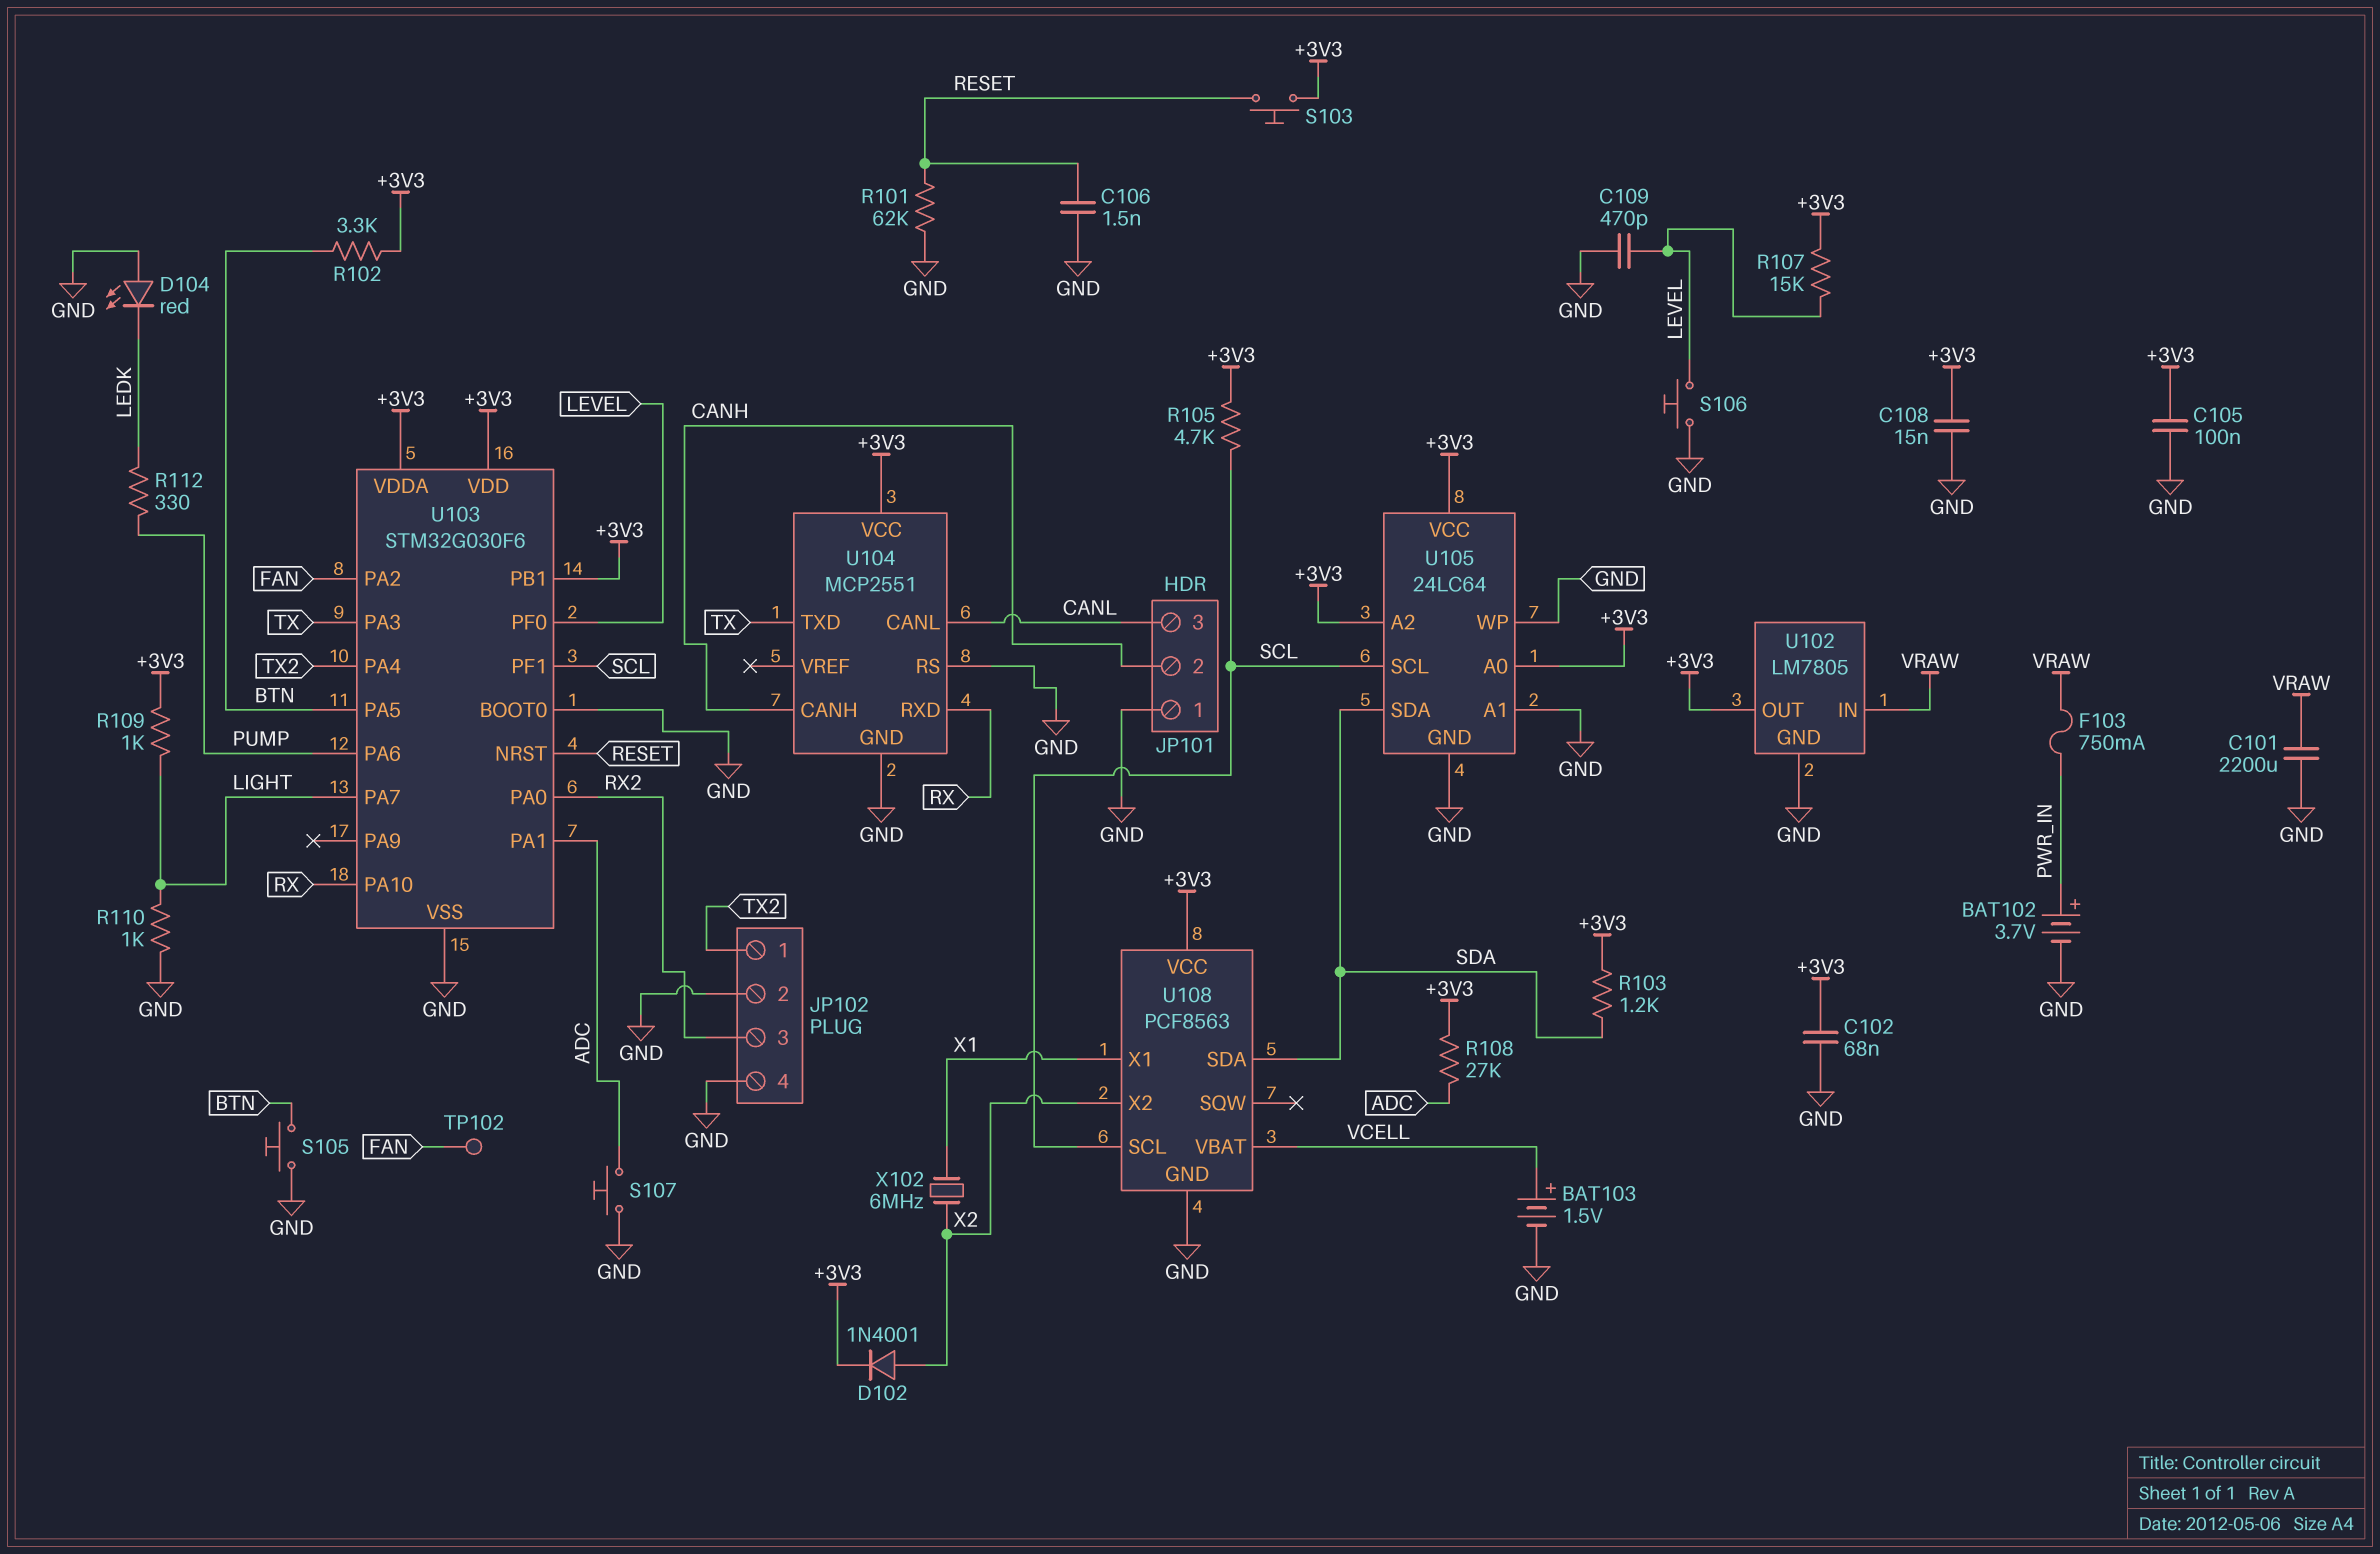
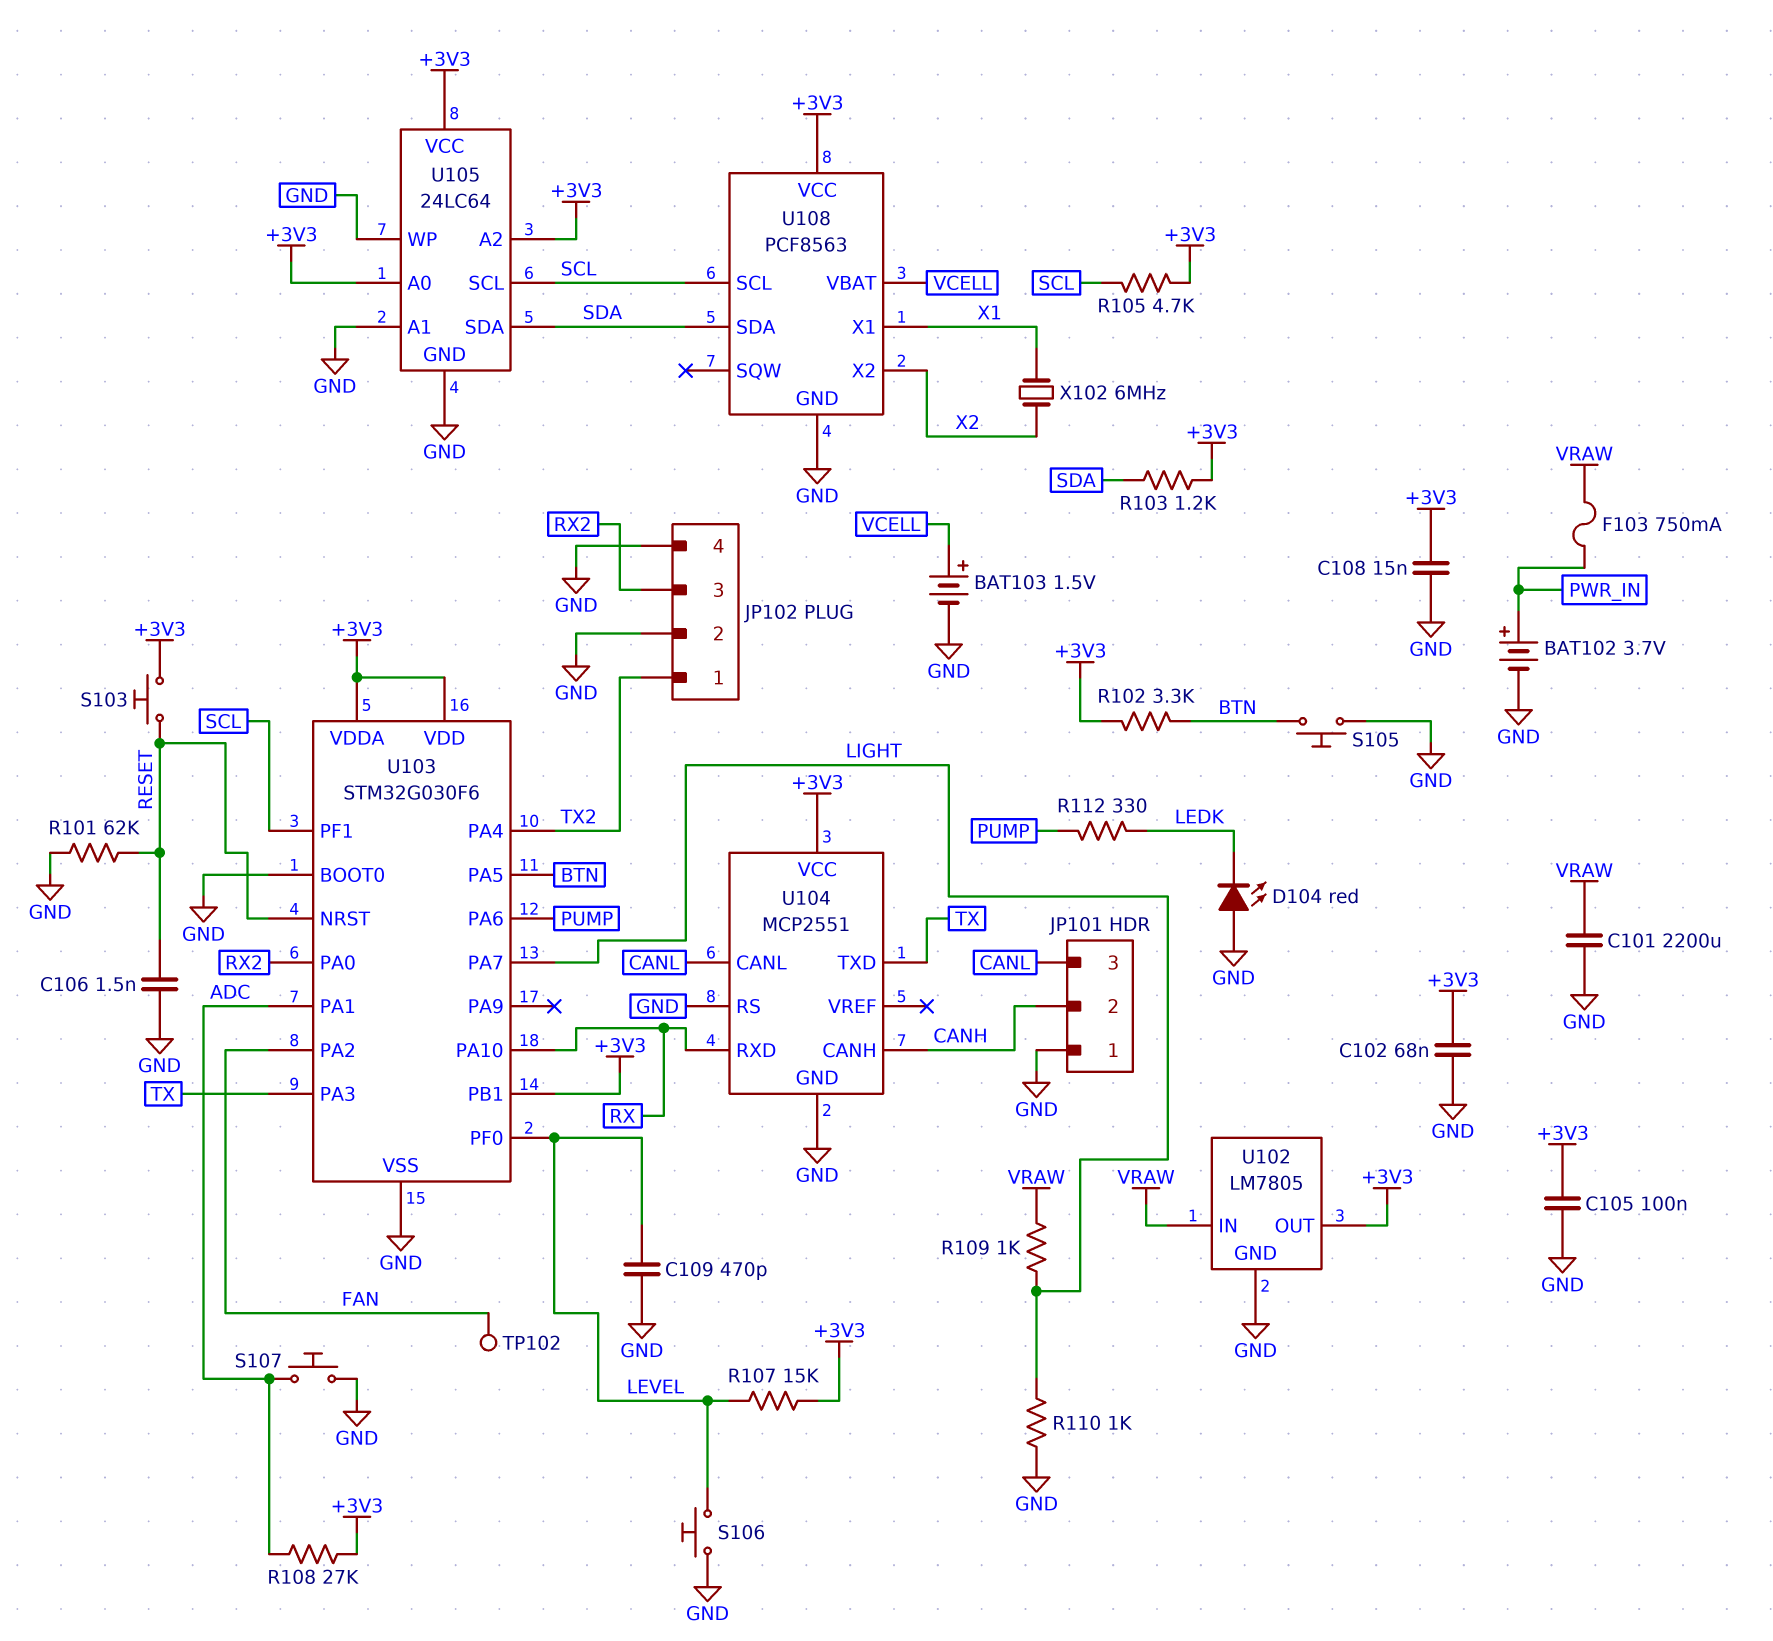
D102: diode 1N4001 (A X2, K +3V3) -> none
R109: 1k (+3V3, LIGHT) -> 1k (LIGHT, VRAW)

